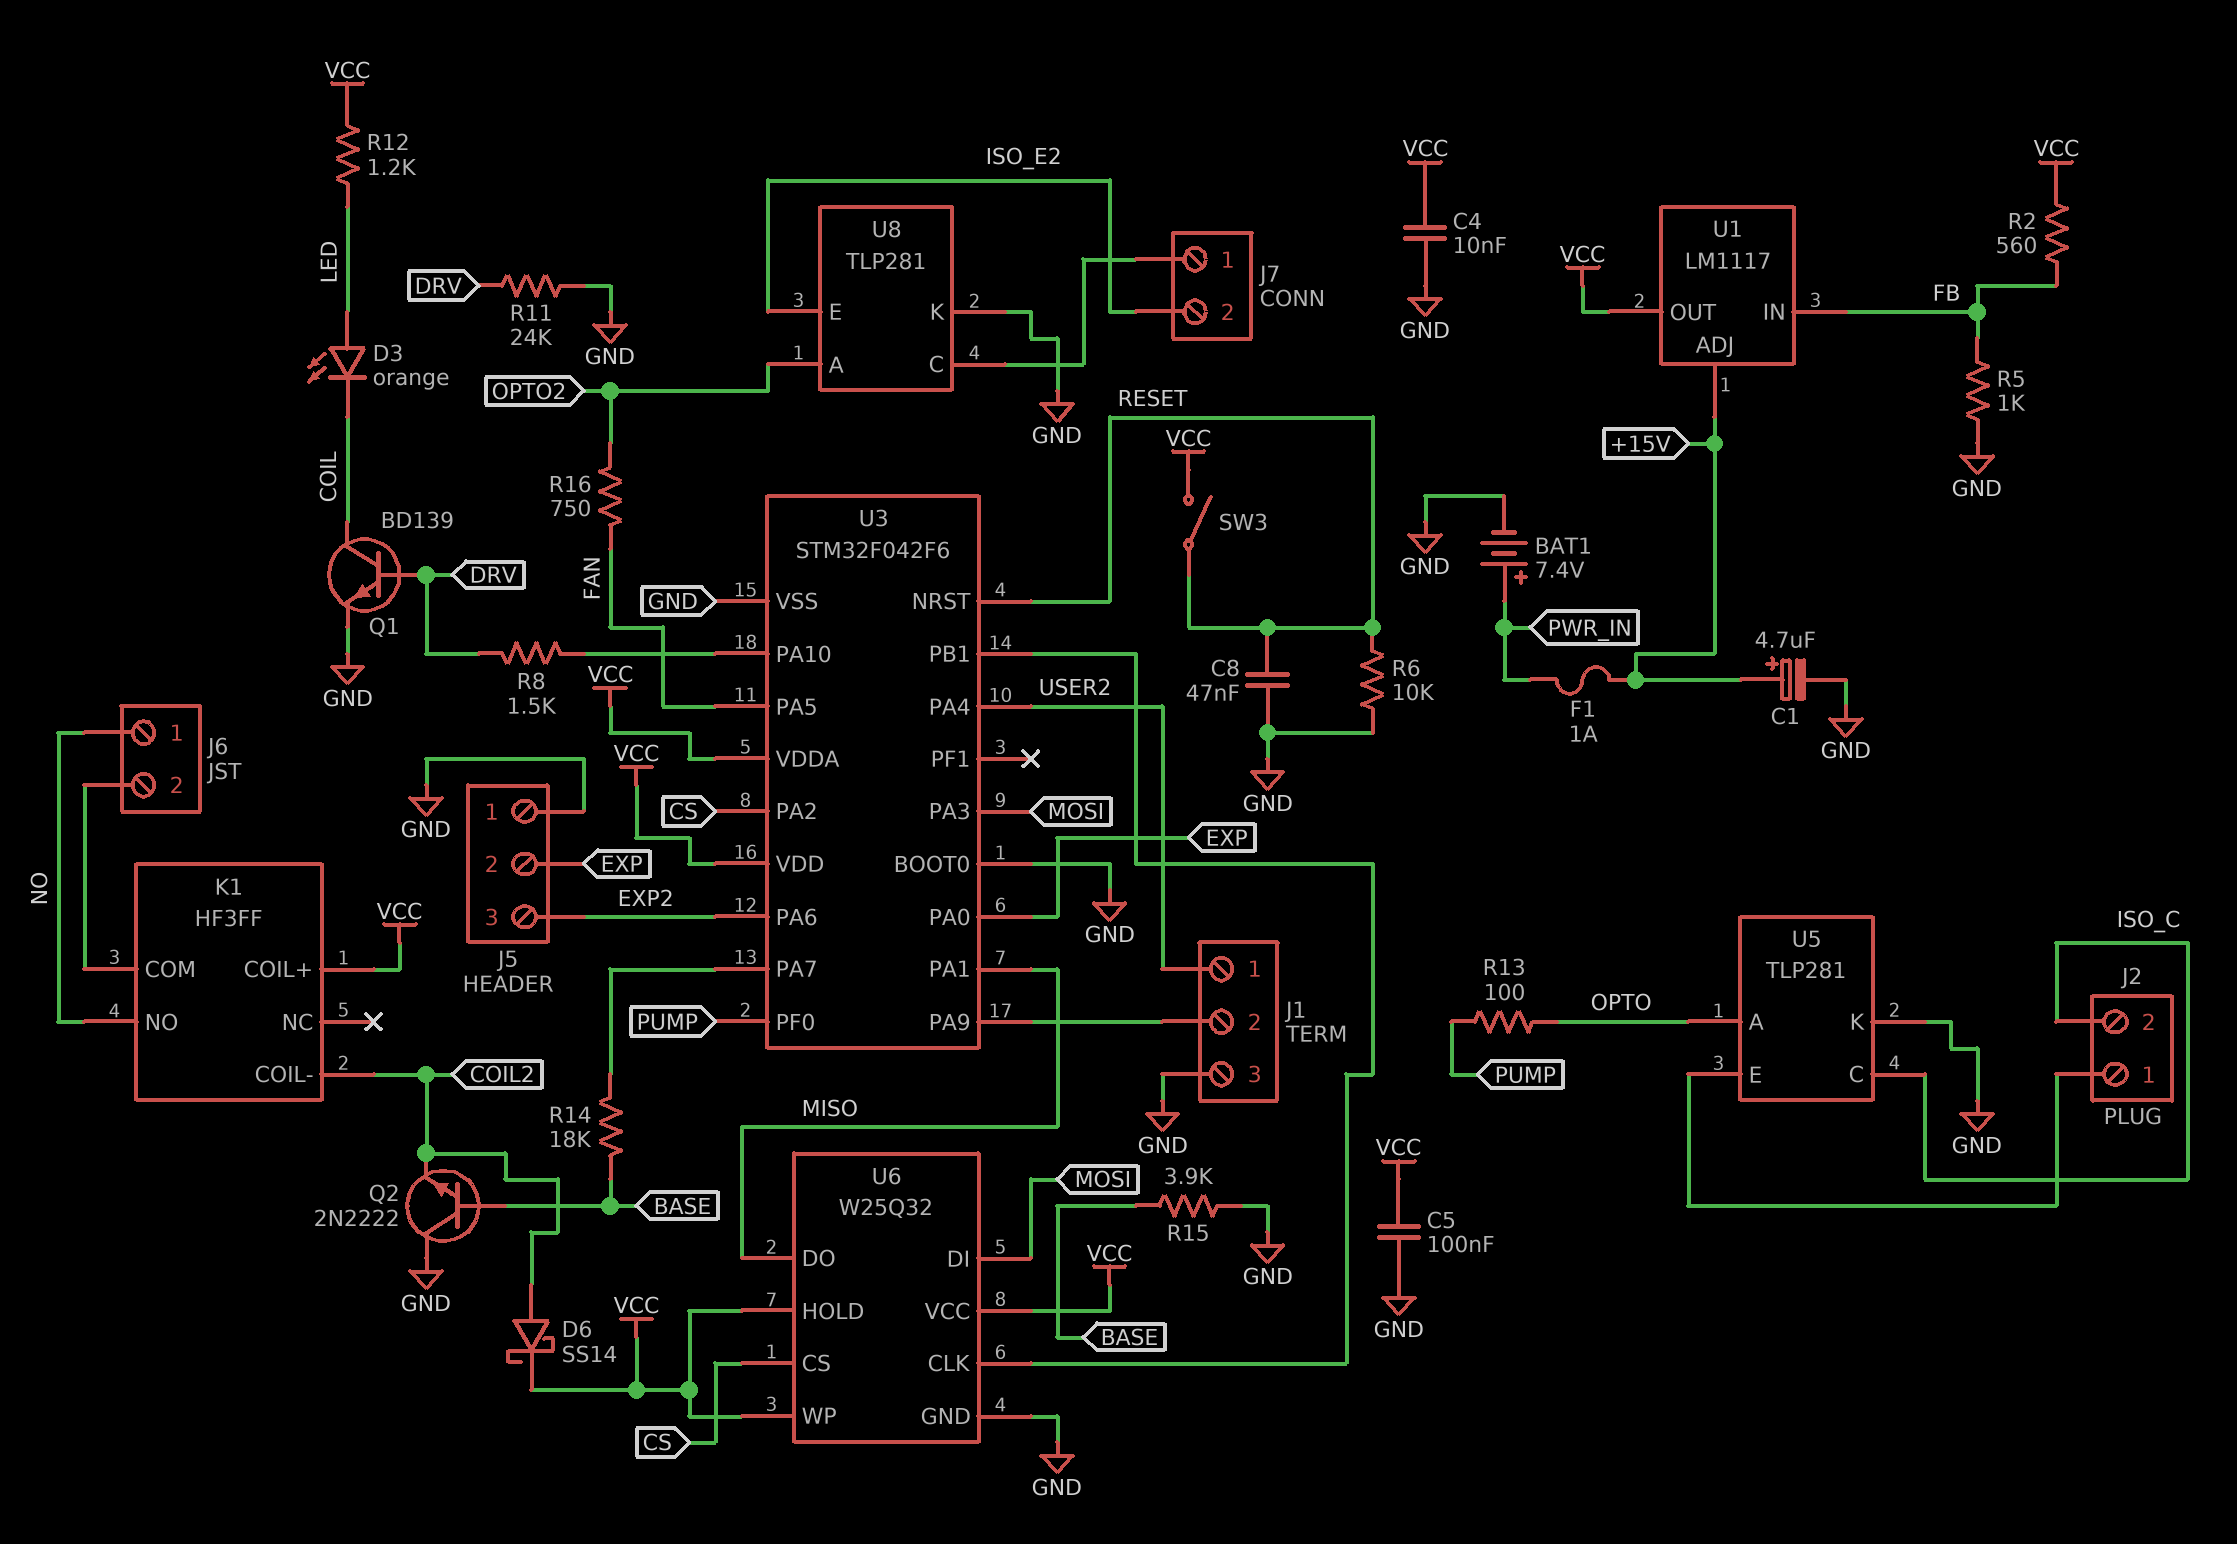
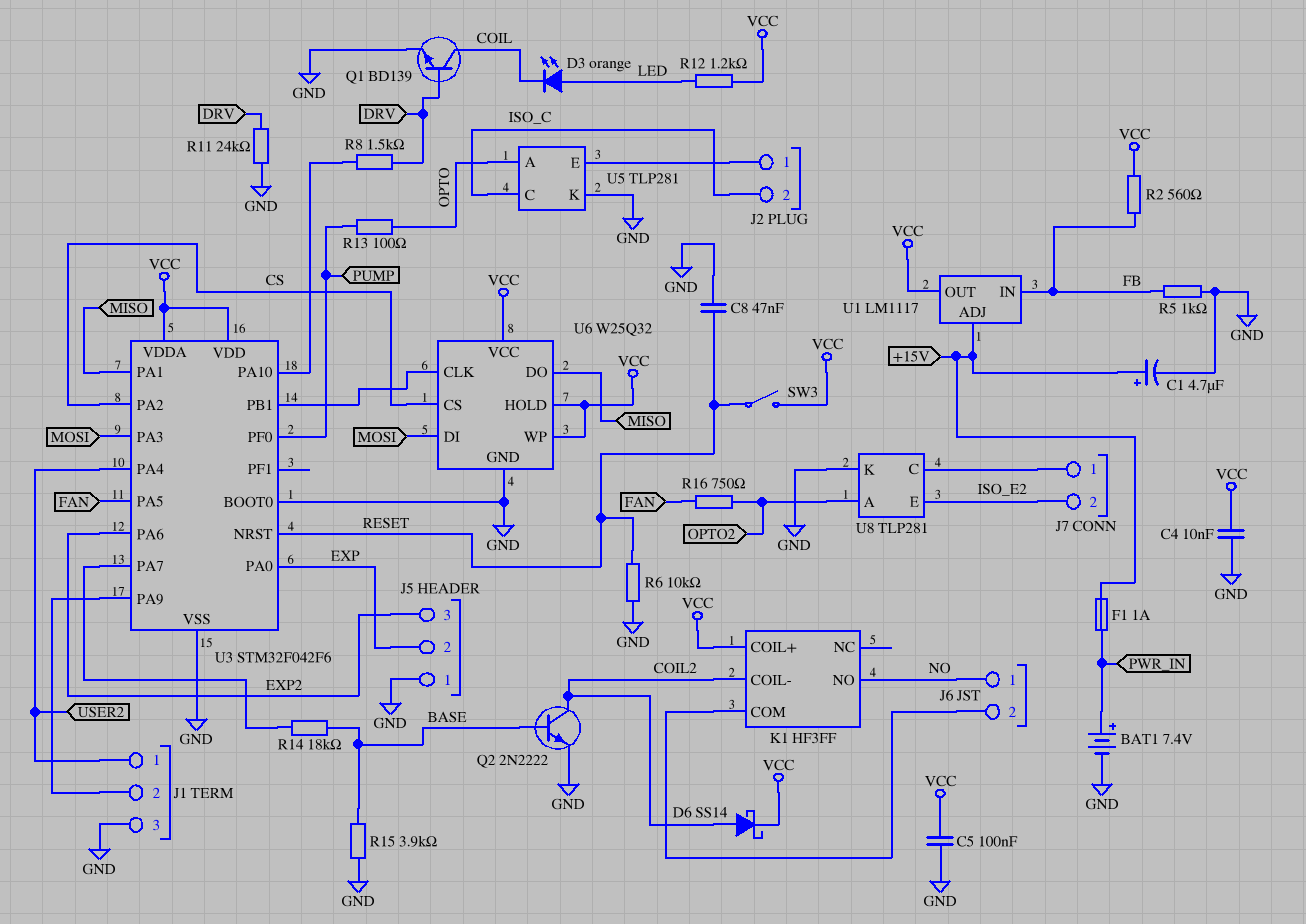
Q2: NPN 2N2222 (B BASE, C GND, E COIL2) -> NPN 2N2222 (B BASE, C COIL2, E GND)

